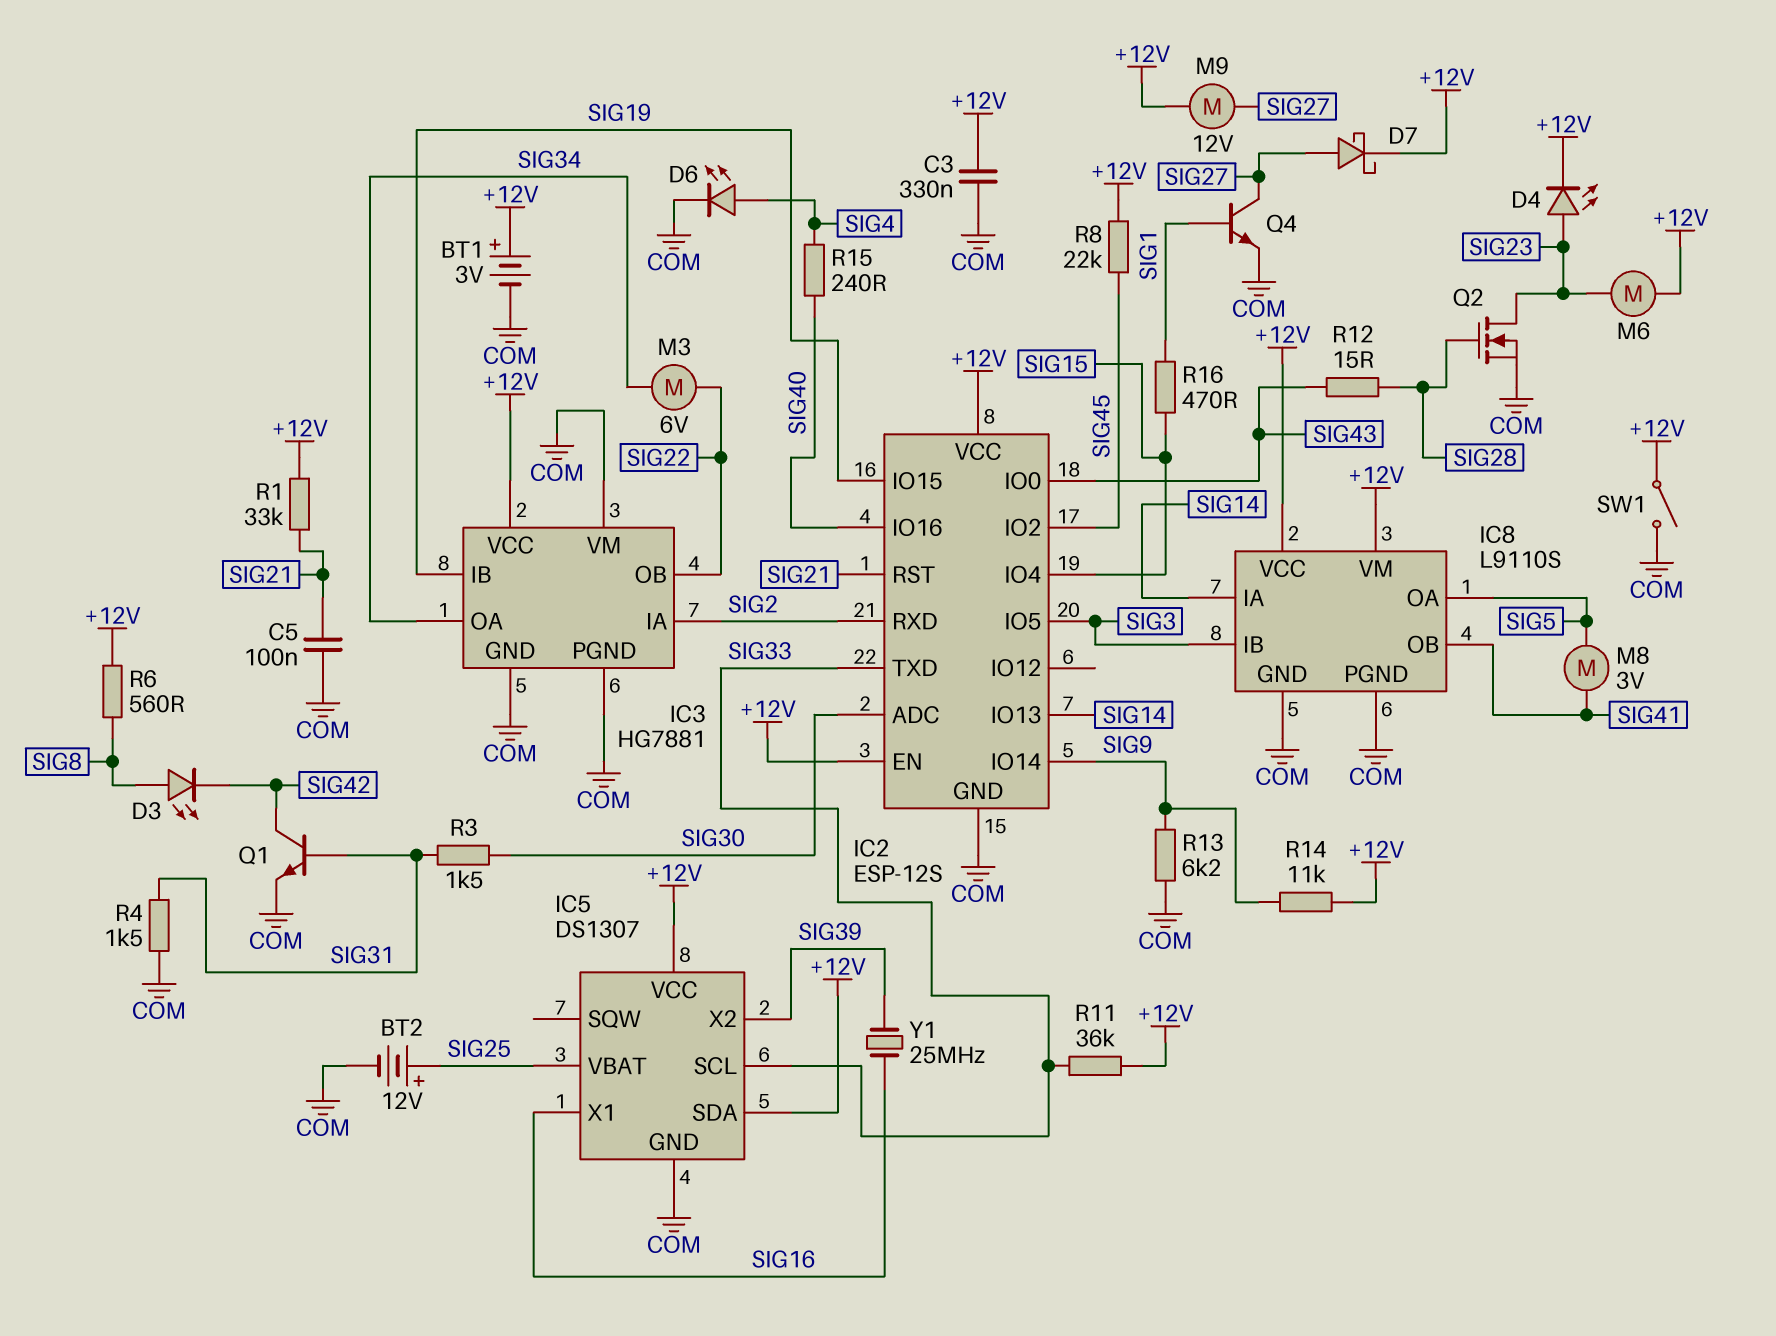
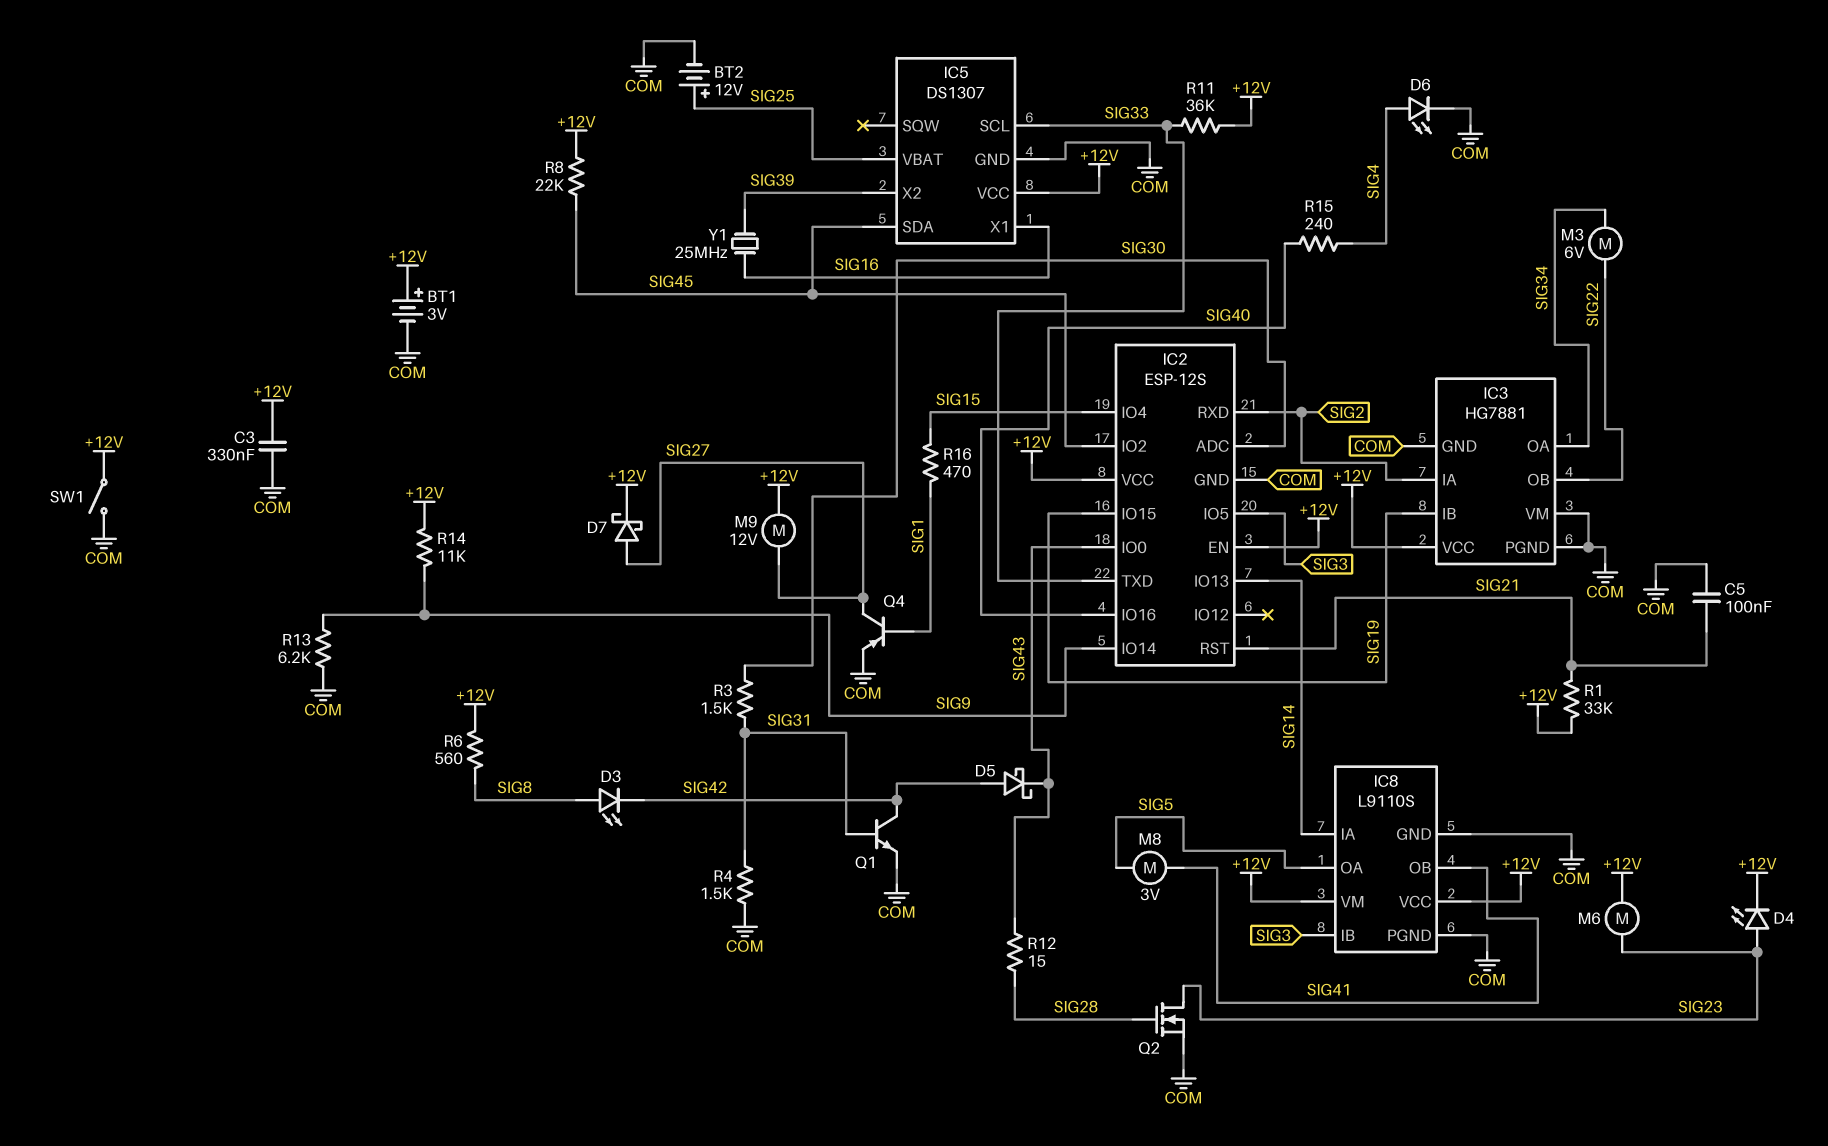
D5: none -> schottky (A SIG42, K SIG43)
IC5 pin SDA: +12V -> SIG45
Q4: NPN (B SIG1, C SIG27, E COM) -> PNP (B SIG1, C SIG27, E COM)

